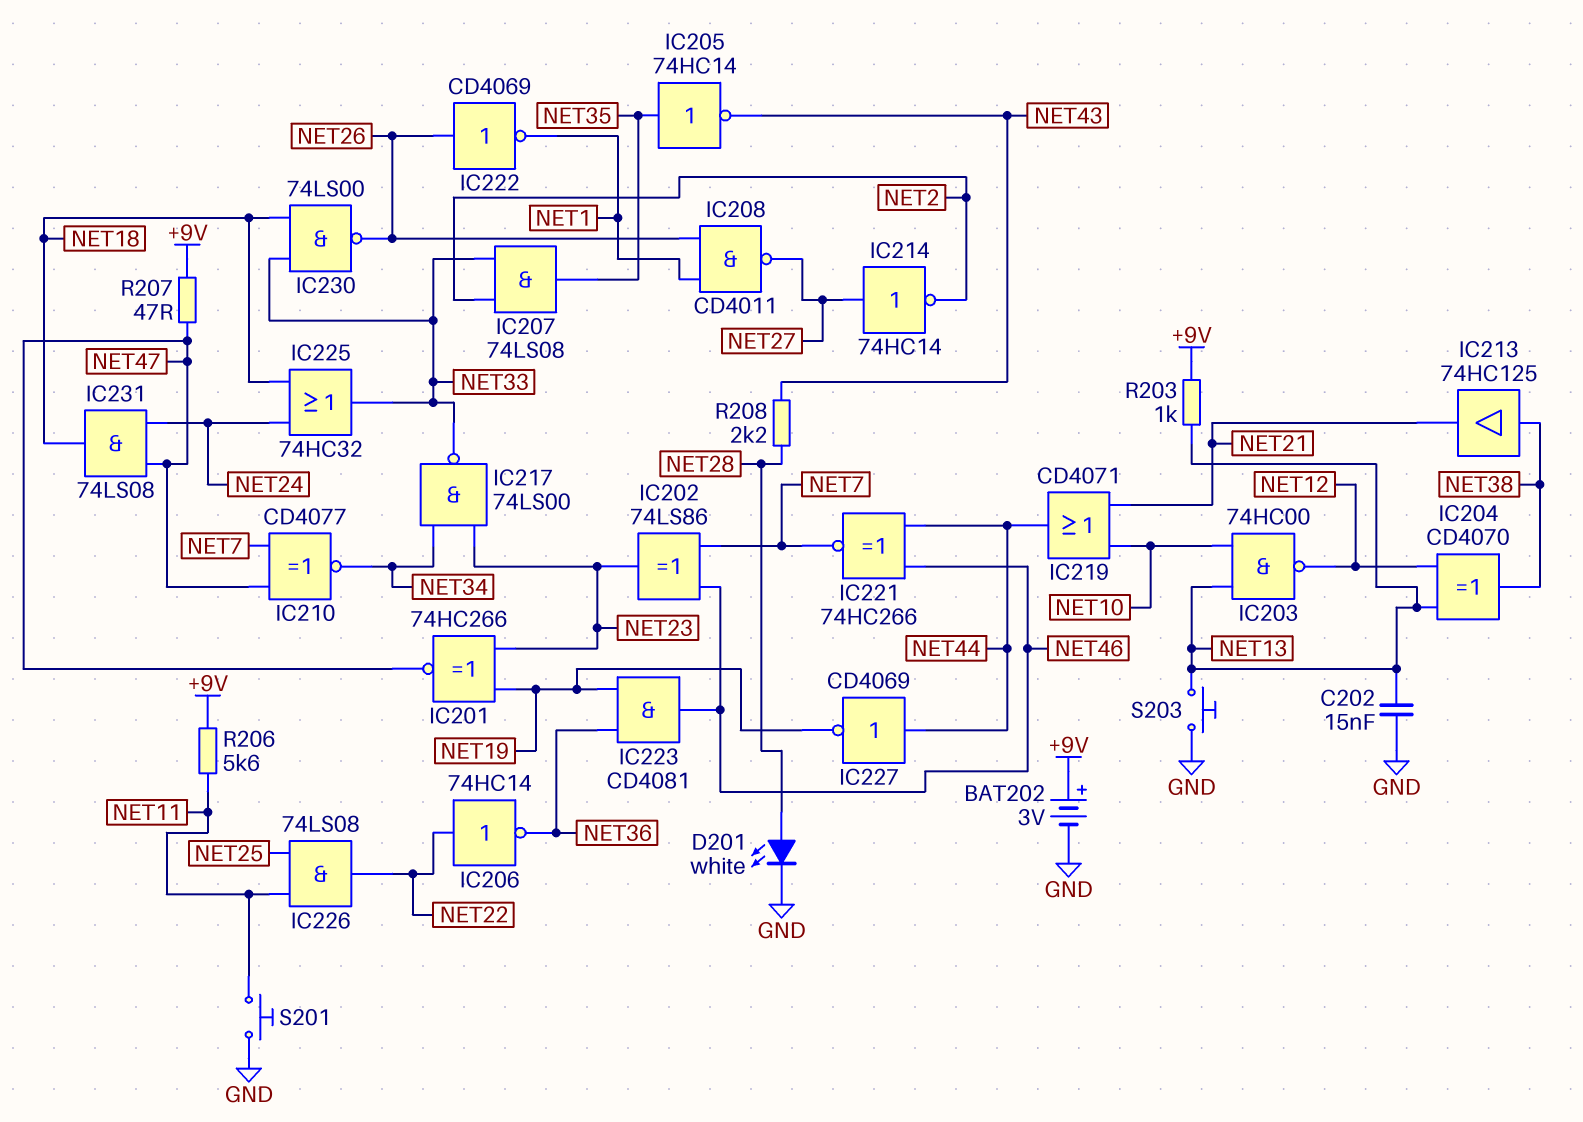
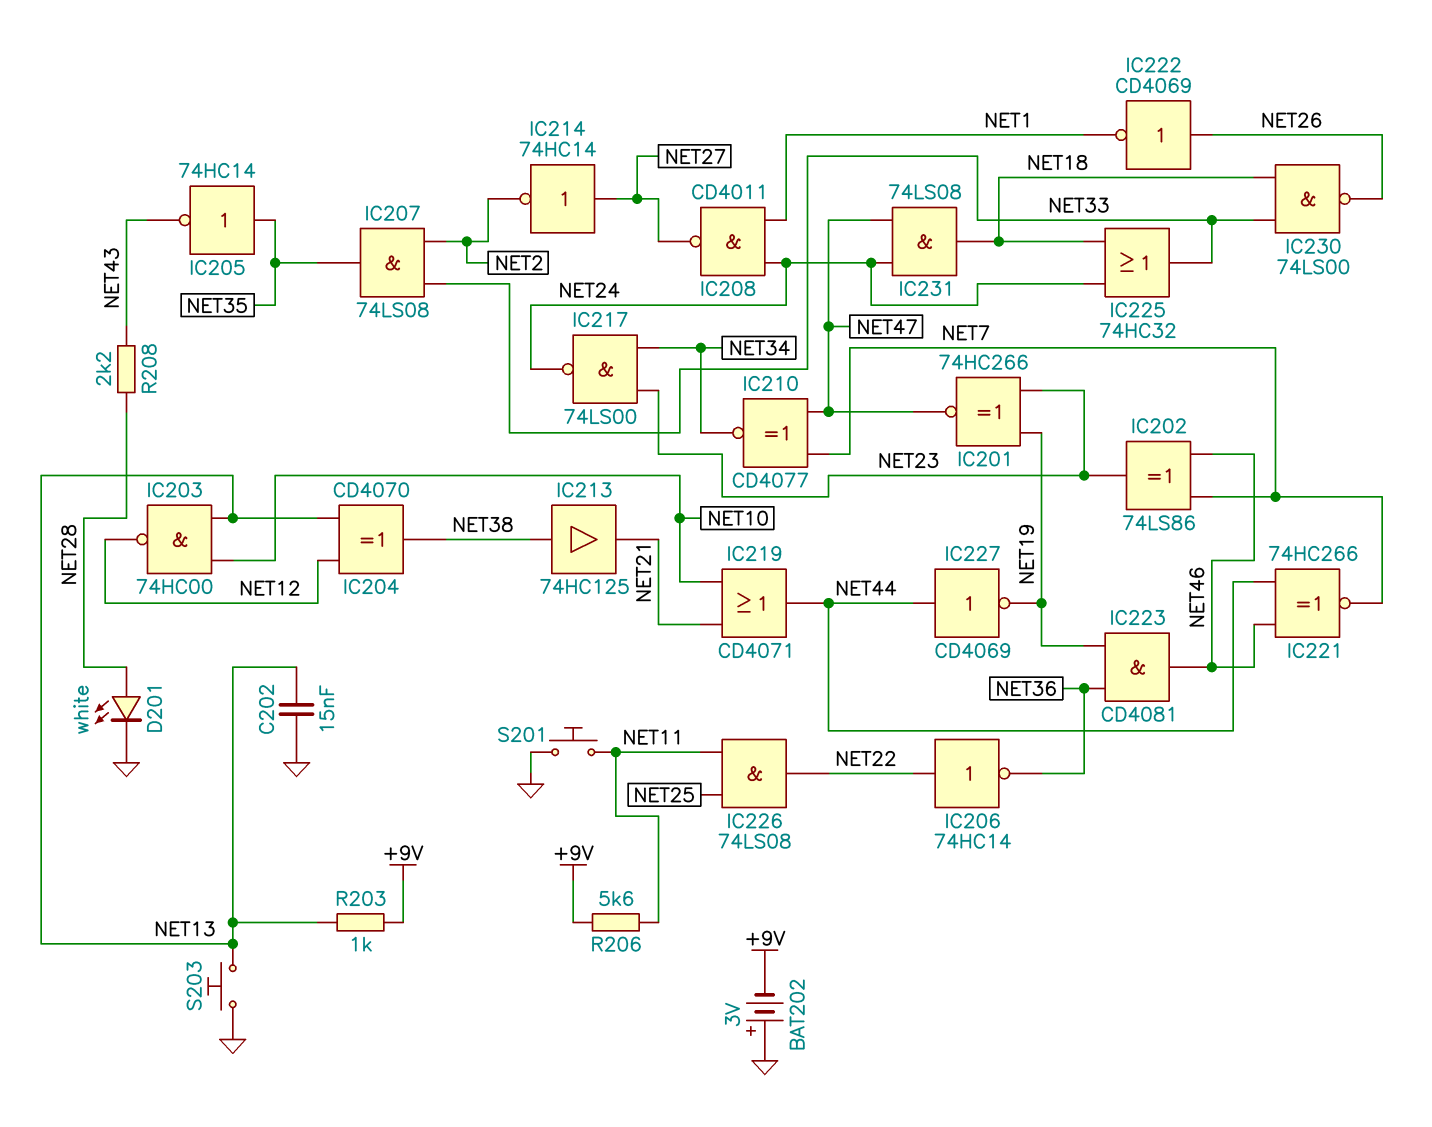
BAT202: 3V (plus +9V, minus GND) -> 3V (plus GND, minus +9V)
IC208: NAND CD4011 (in NET1, in NET26, out NET27) -> NAND CD4011 (in NET1, in NET24, out NET27)
IC217: NAND 74LS00 (in NET23, in NET34, out NET33) -> NAND 74LS00 (in NET23, in NET34, out NET24)
R207: 47 (+9V, NET47) -> none

